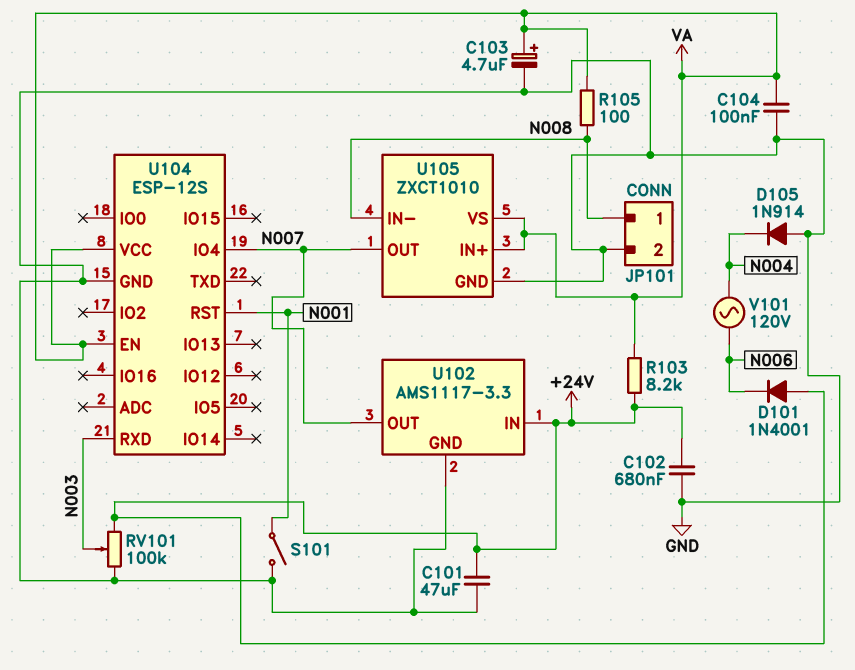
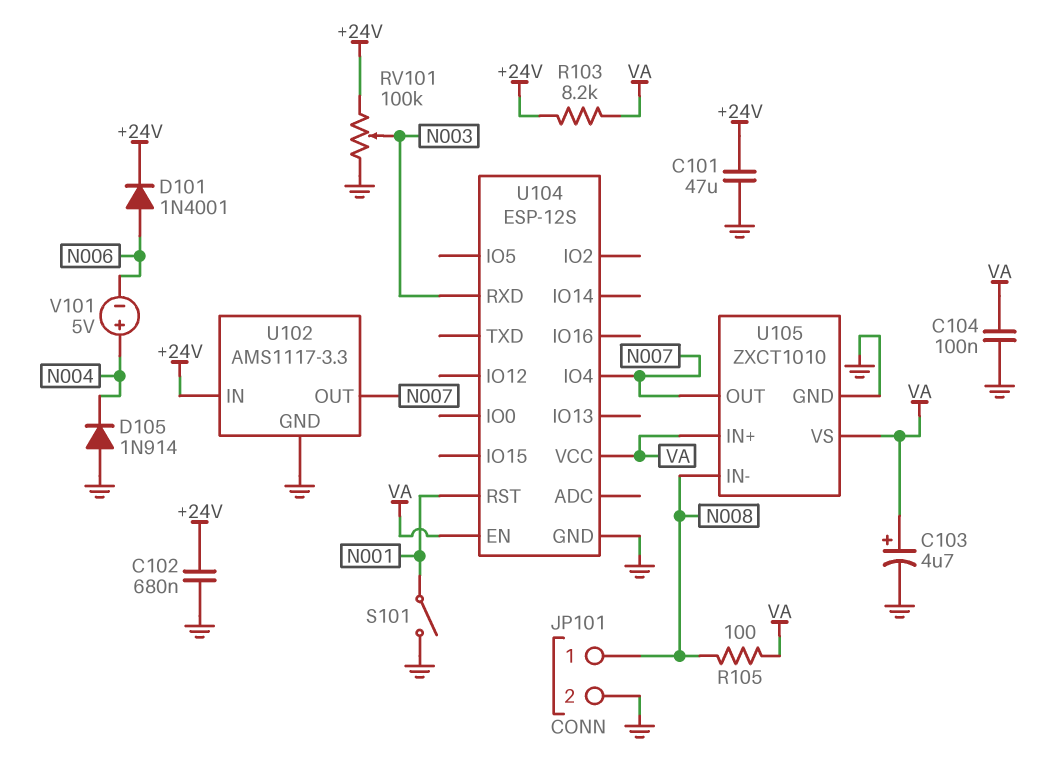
D101: diode 1N4001 (A +24V, K N006) -> diode 1N4001 (A N006, K +24V)
V101: AC 120V (N004, N006) -> 5V (plus N004, minus N006)

